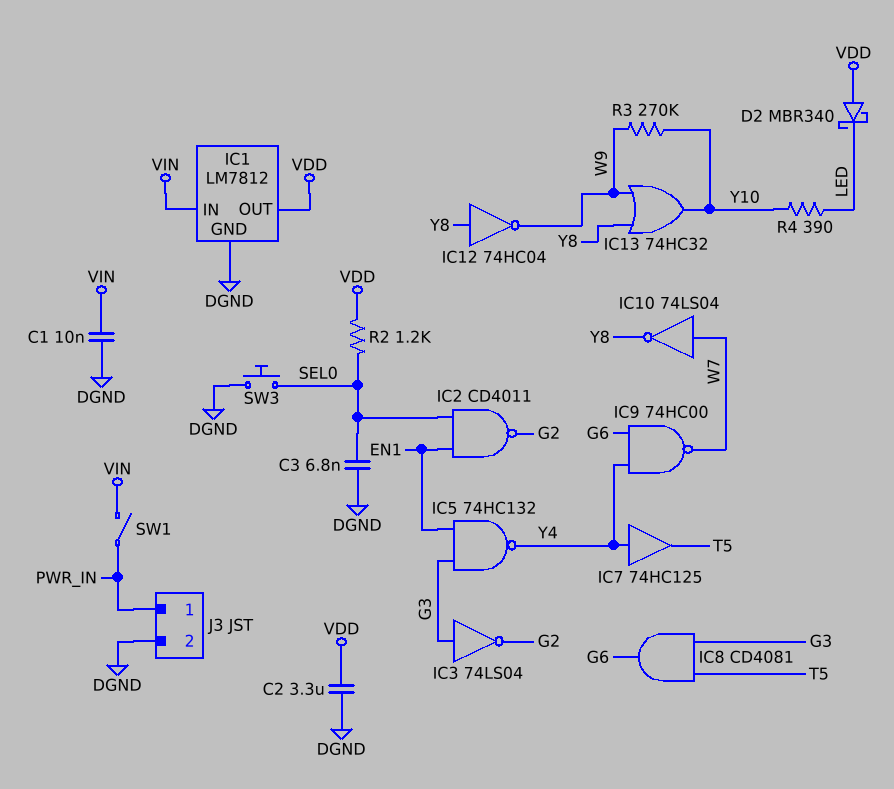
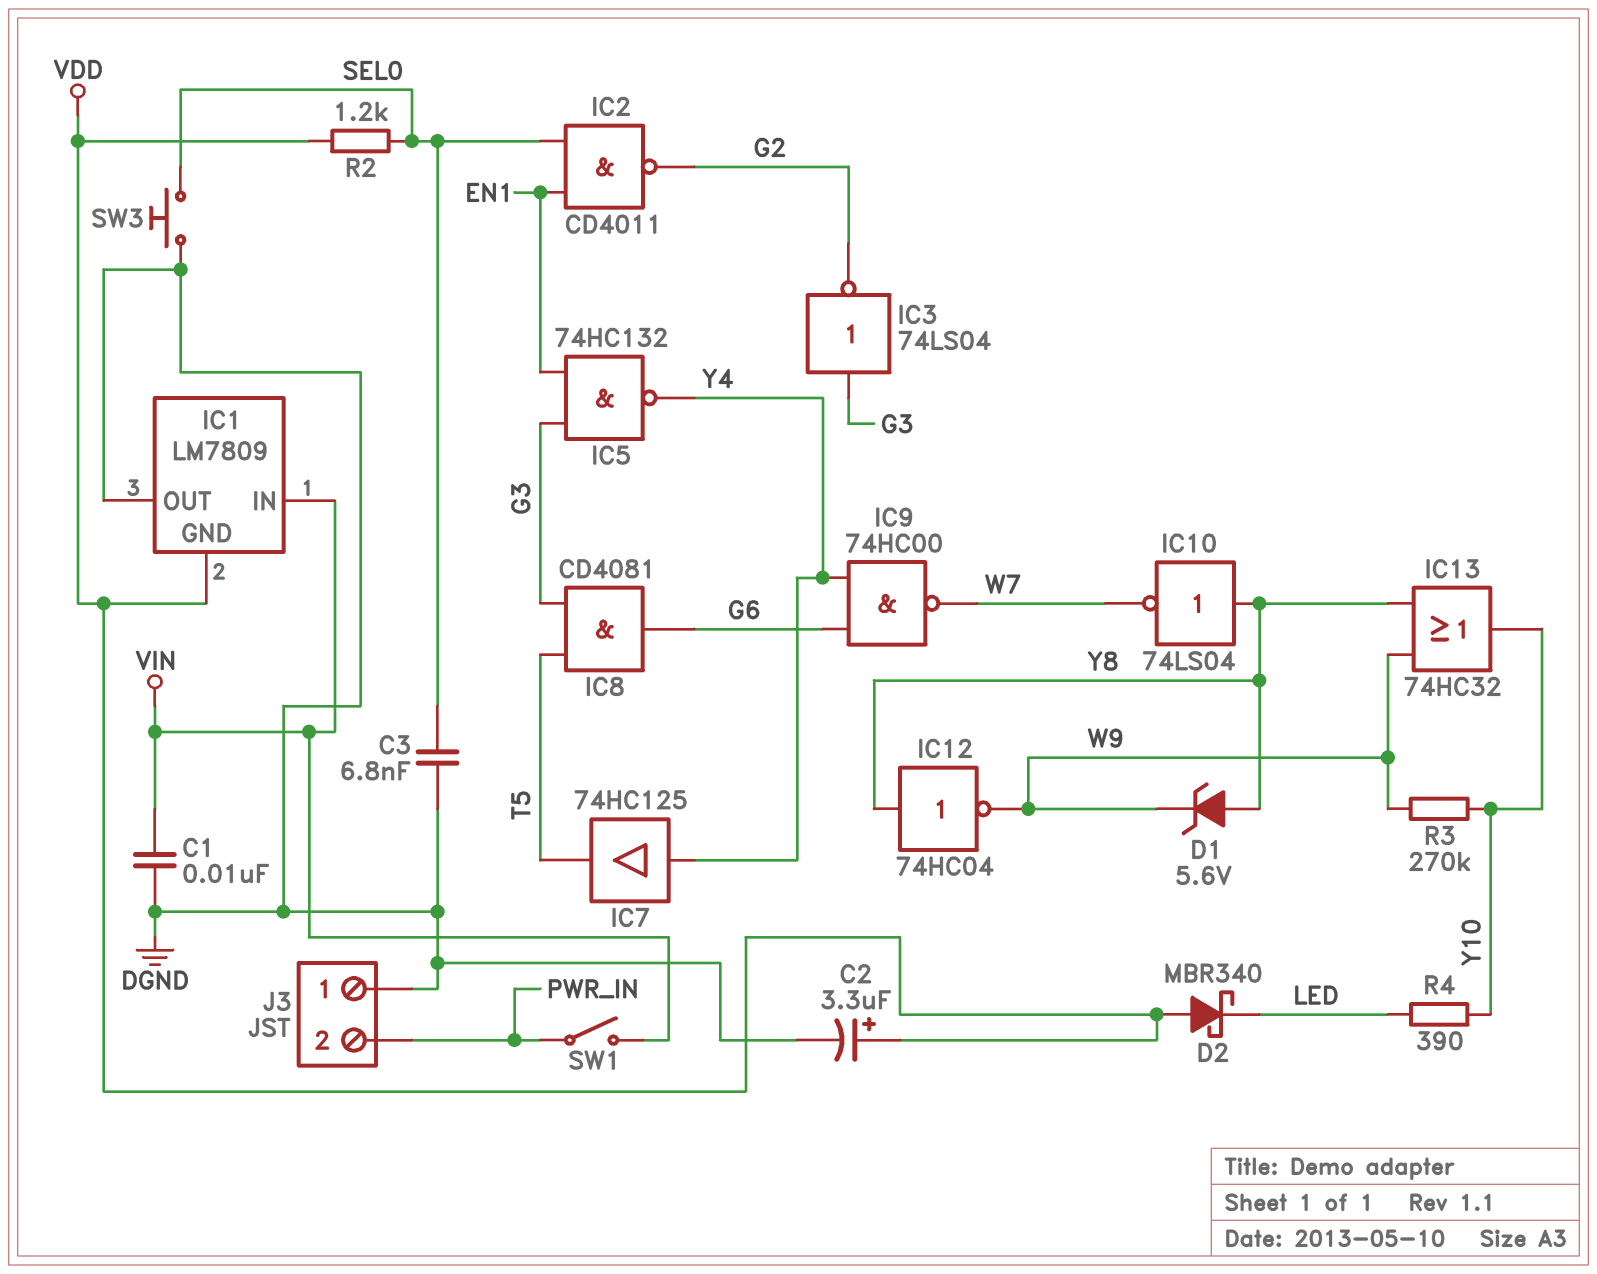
C2: 3.3uF (DGND, VDD) -> 3.3uF (plus VDD, minus DGND)
D1: none -> zener 5.6V (A Y8, K W9)
IC1: LM7812 -> LM7809
IC1 pin GND: DGND -> VDD
IC1 pin OUT: VDD -> DGND
IC10: NOT 74LS04 (in W7, out Y8) -> NOT 74LS04 (in Y8, out W7)
J3 pin 1: PWR_IN -> DGND
J3 pin 2: DGND -> PWR_IN

